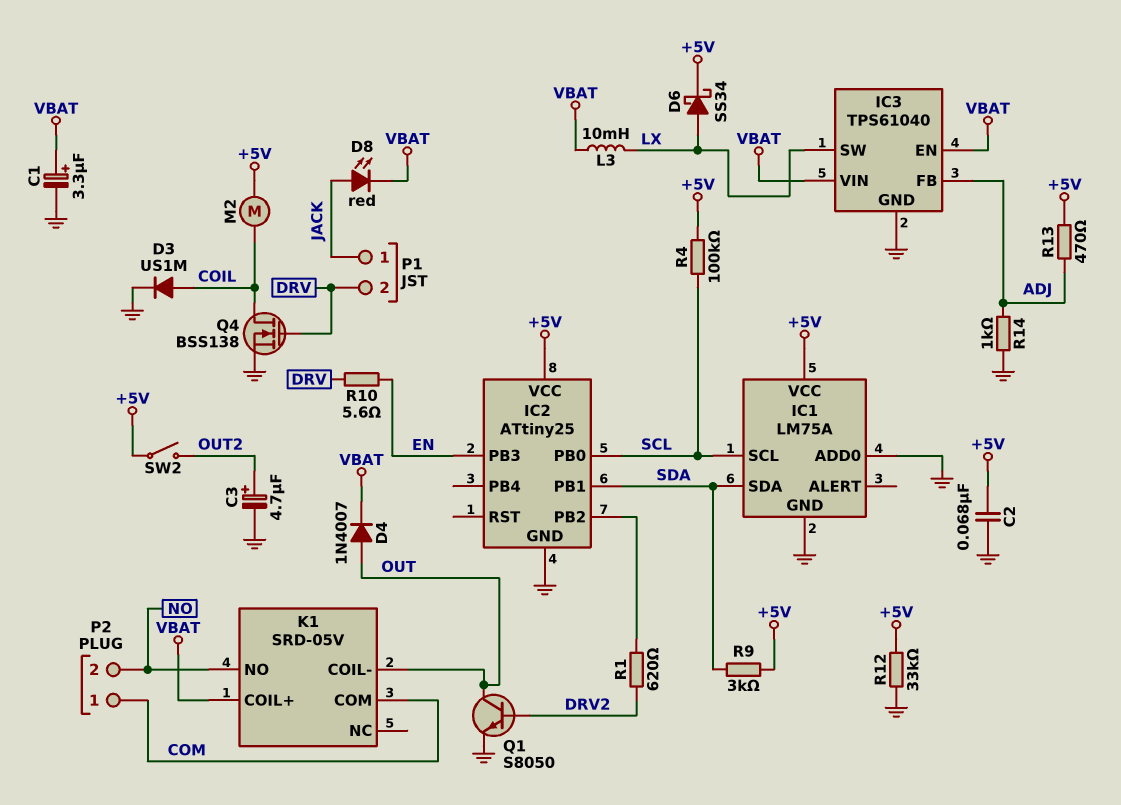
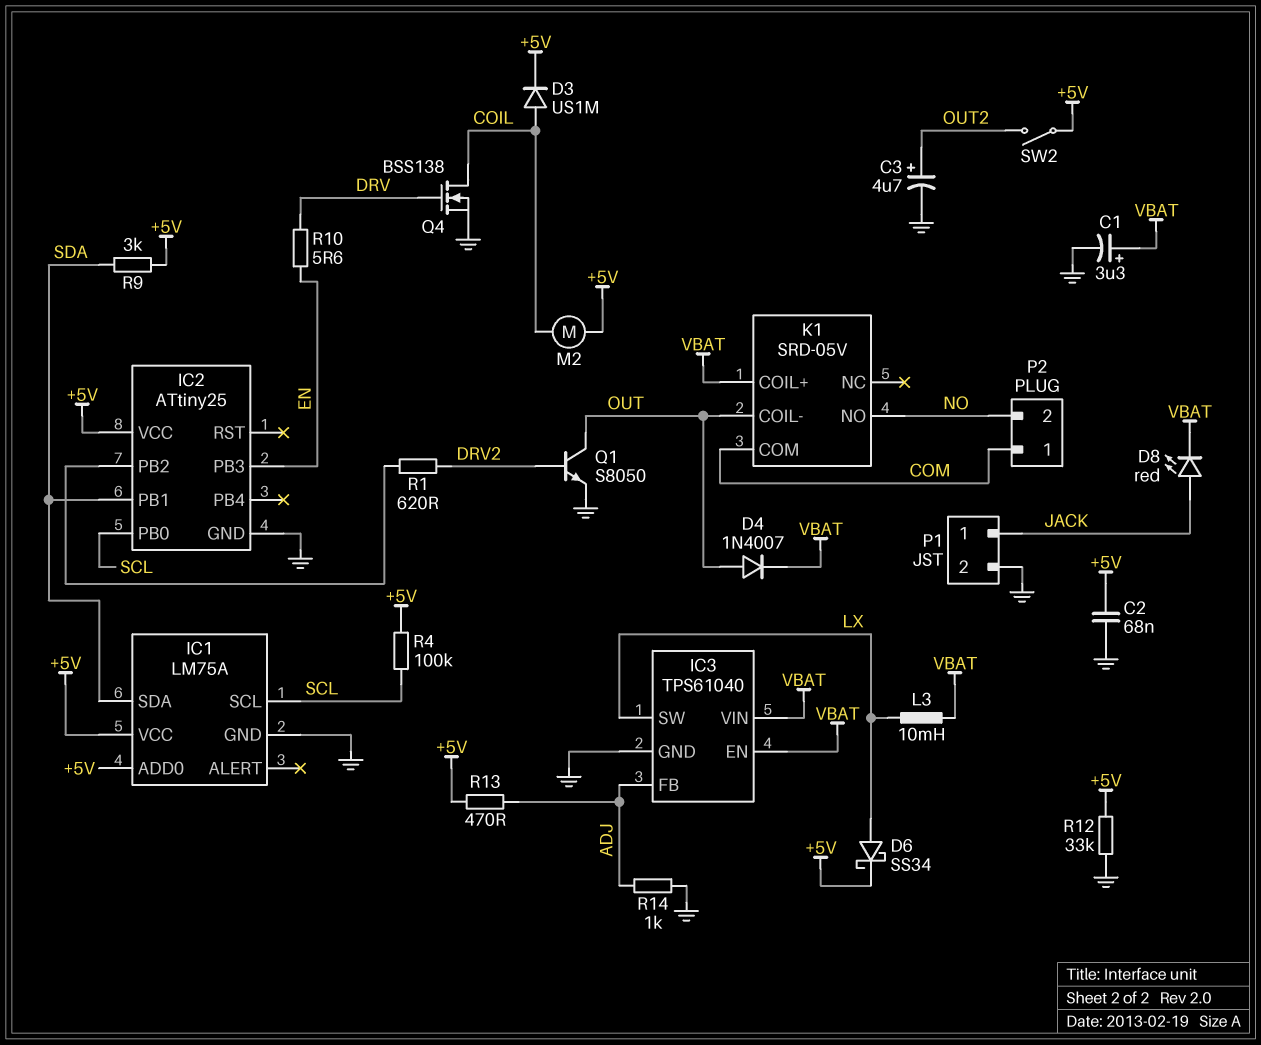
D3: diode US1M (A COIL, K GND) -> diode US1M (A COIL, K +5V)
IC1 pin ADD0: GND -> +5V
P1 pin 2: DRV -> GND

